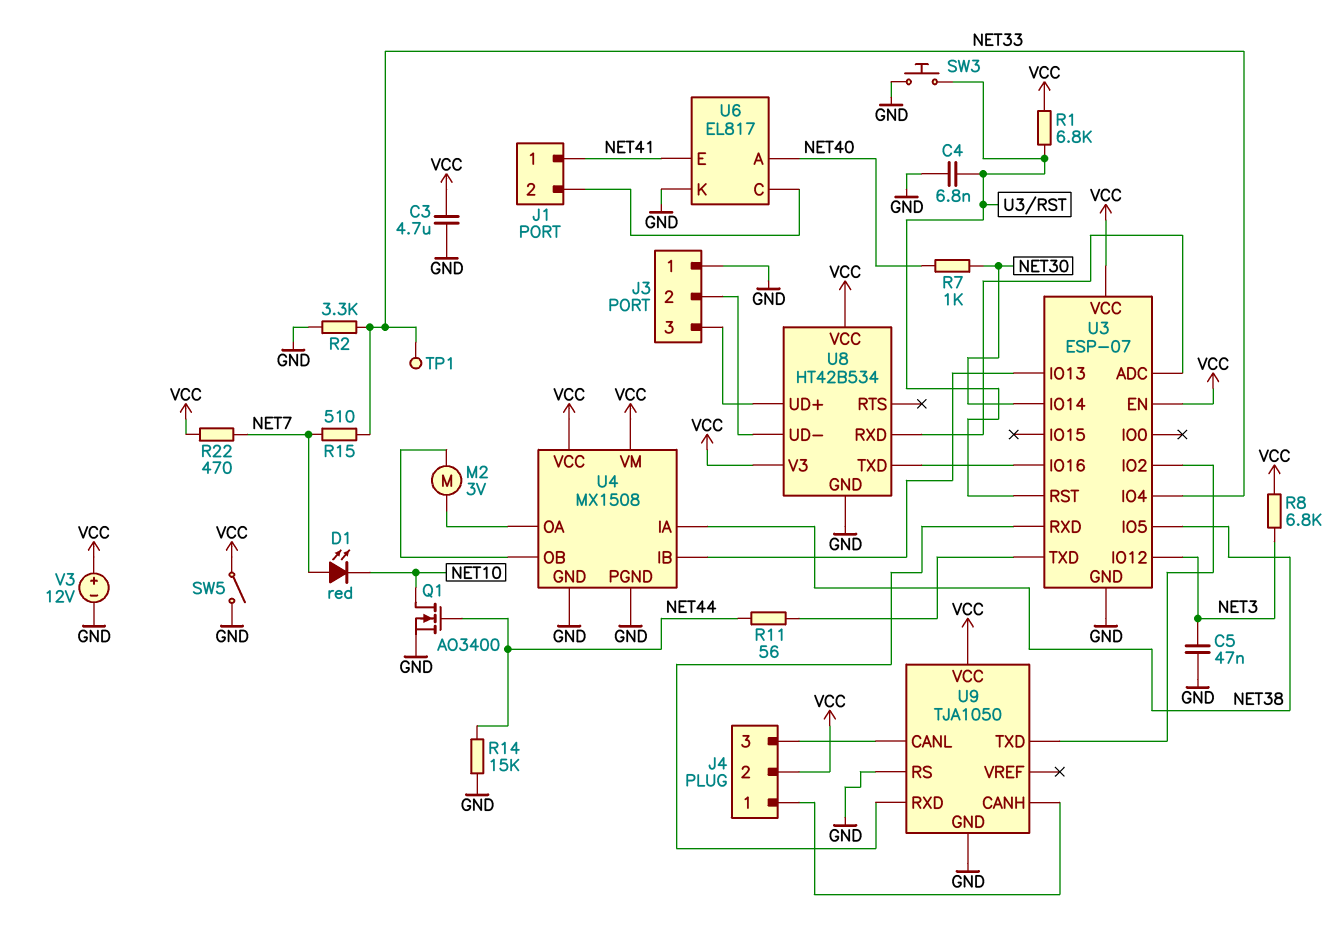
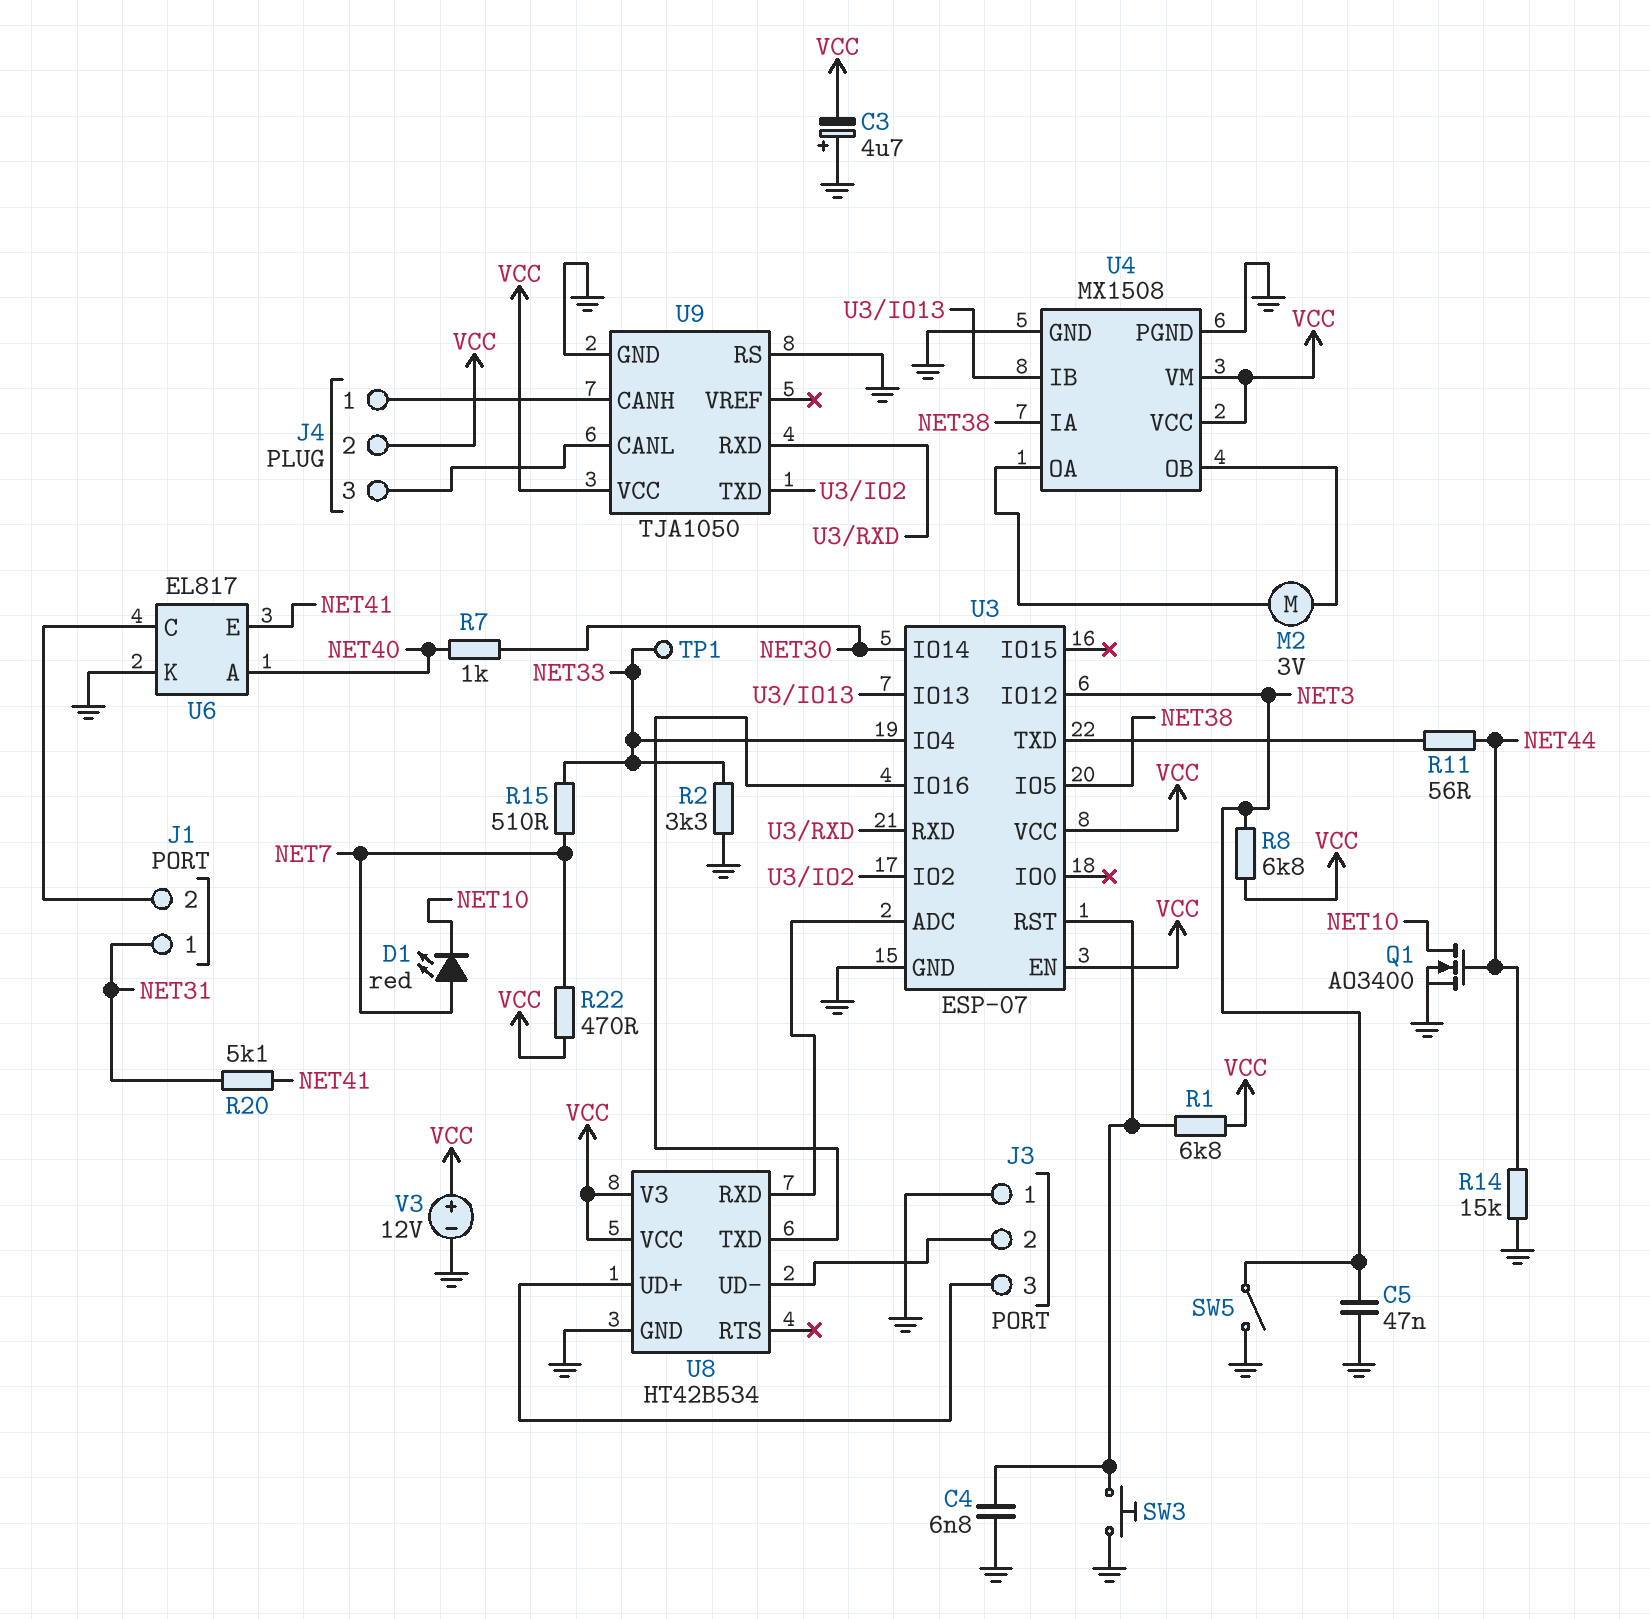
C3: 4.7uF (GND, VCC) -> 4.7uF (plus GND, minus VCC)
J1 pin 1: NET41 -> NET31
R20: none -> 5.1k (NET31, NET41)
SW5: switch (GND, VCC) -> switch (GND, NET3)

